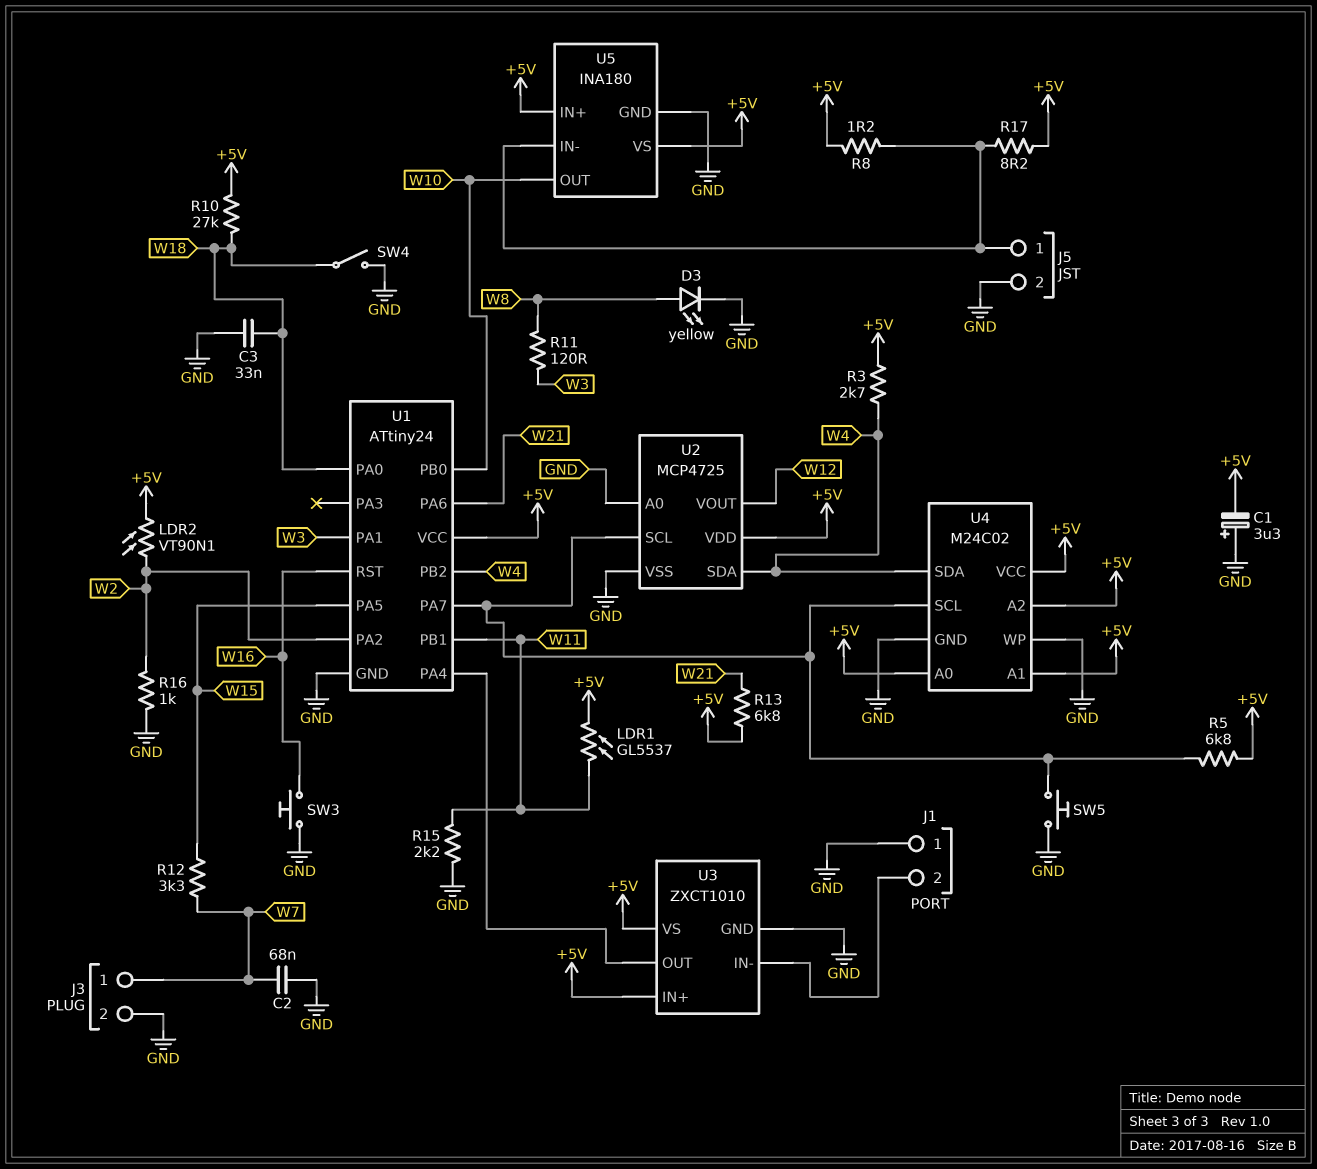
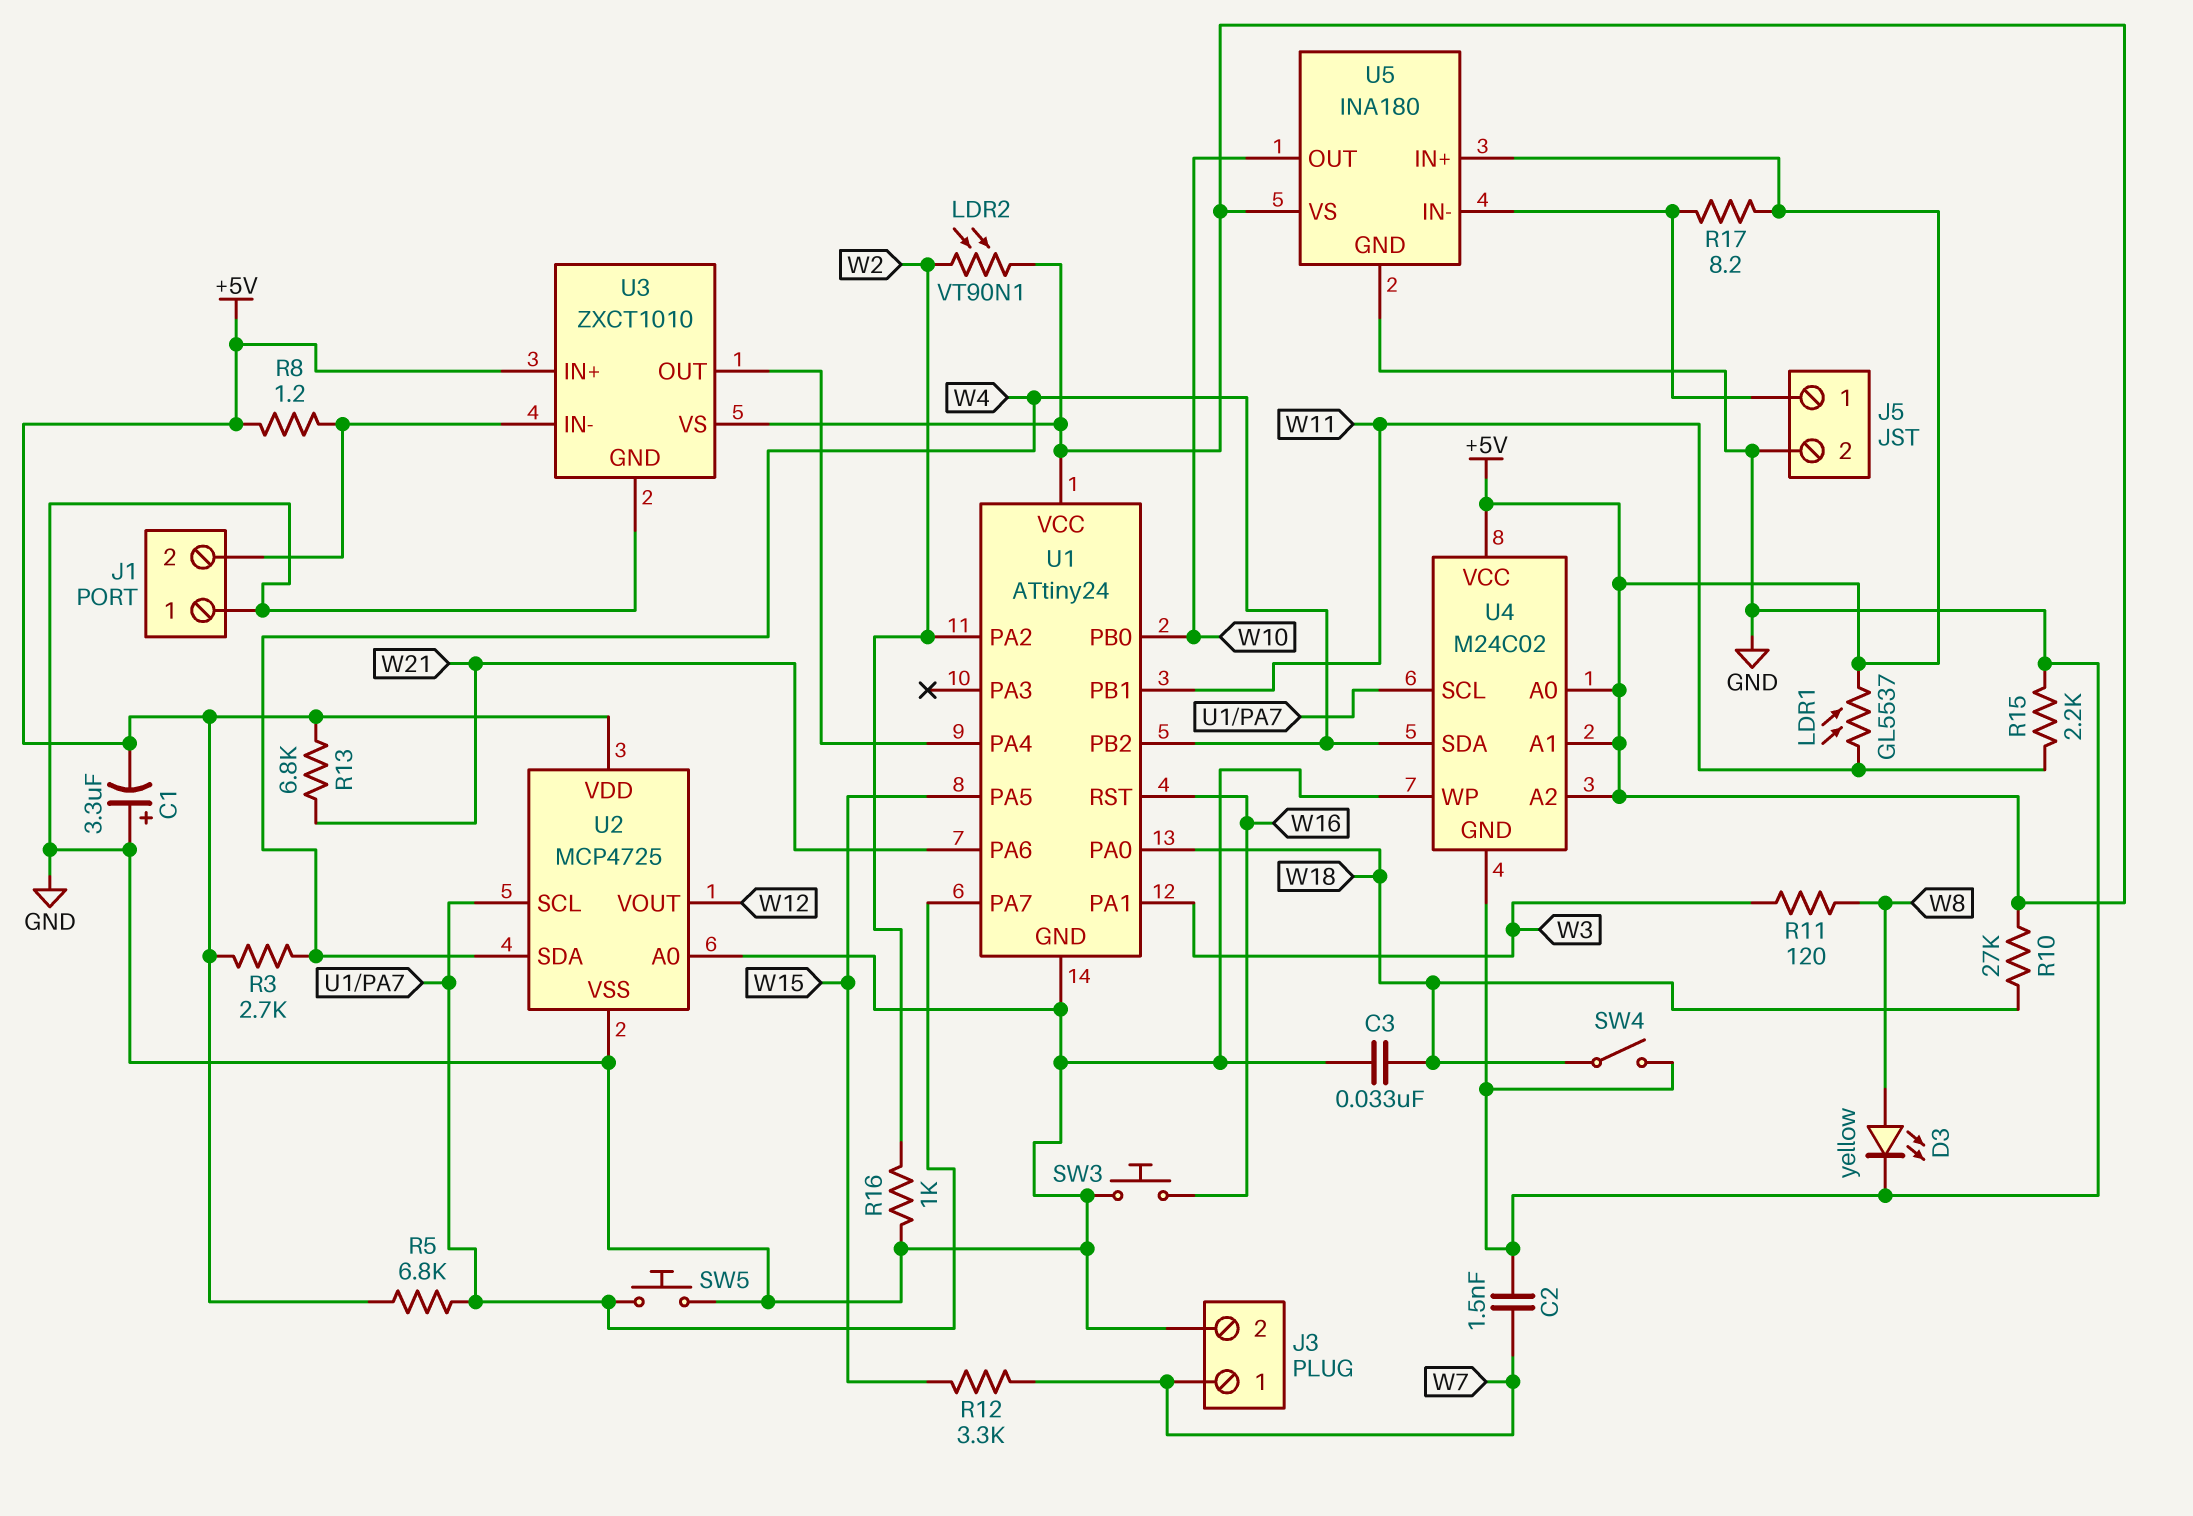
C2: 68nF (GND, W7) -> 1.5nF (GND, W7)
R8: 1.2 (+5V, J5/1) -> 1.2 (+5V, J1/2)

